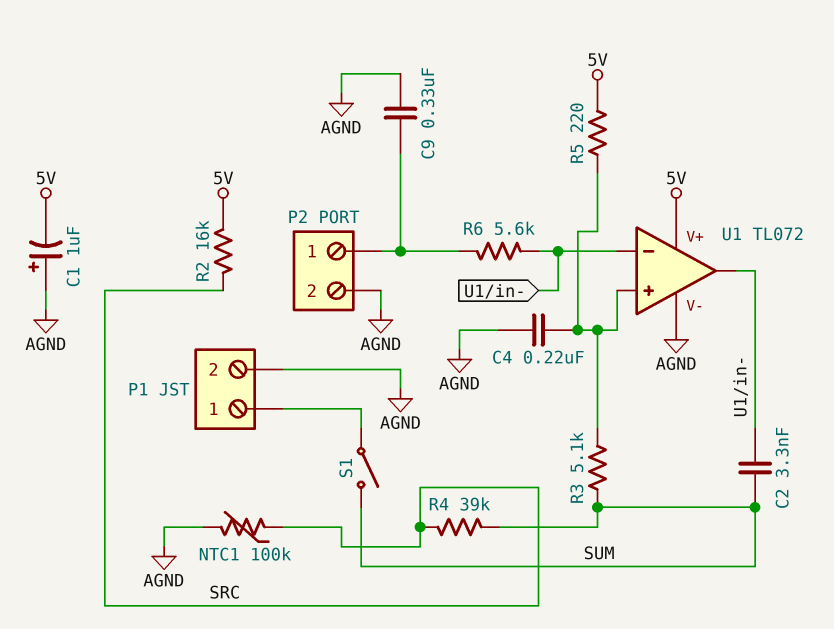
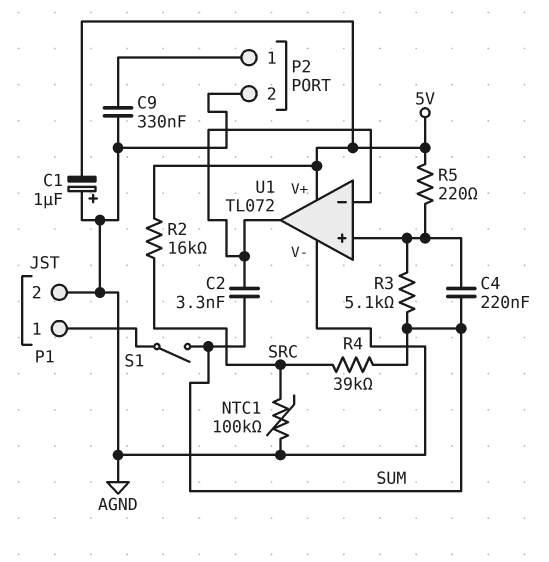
C4: 220nF (AGND, U1/in+) -> 220nF (SUM, U1/in+)
R6: 5.6k (P2/1, U1/in-) -> none

